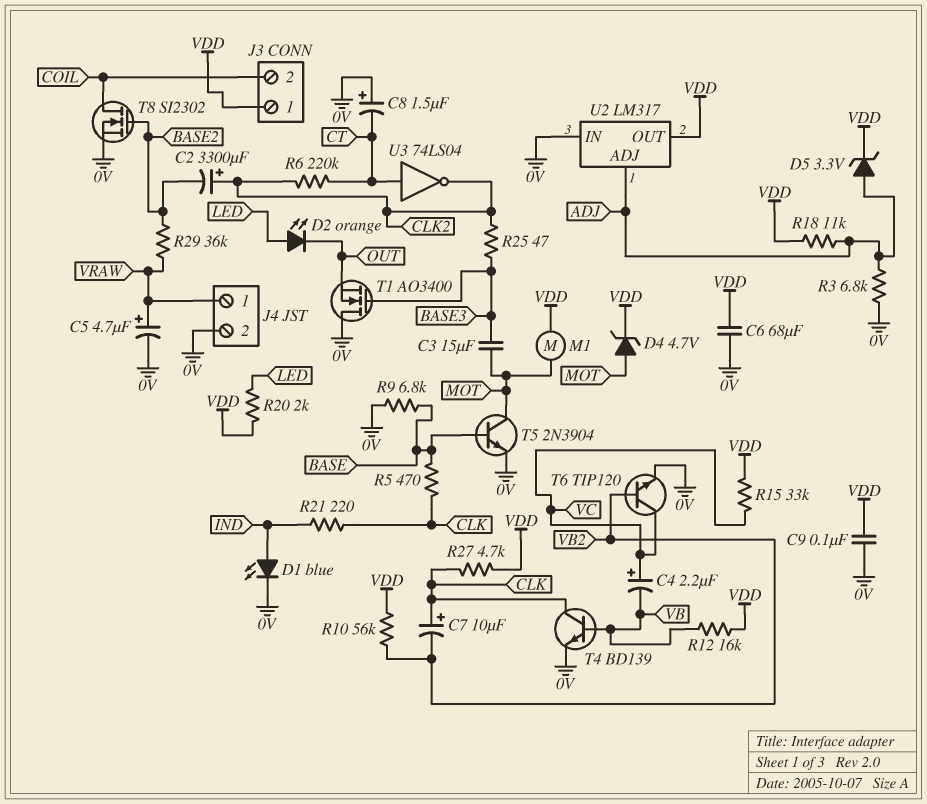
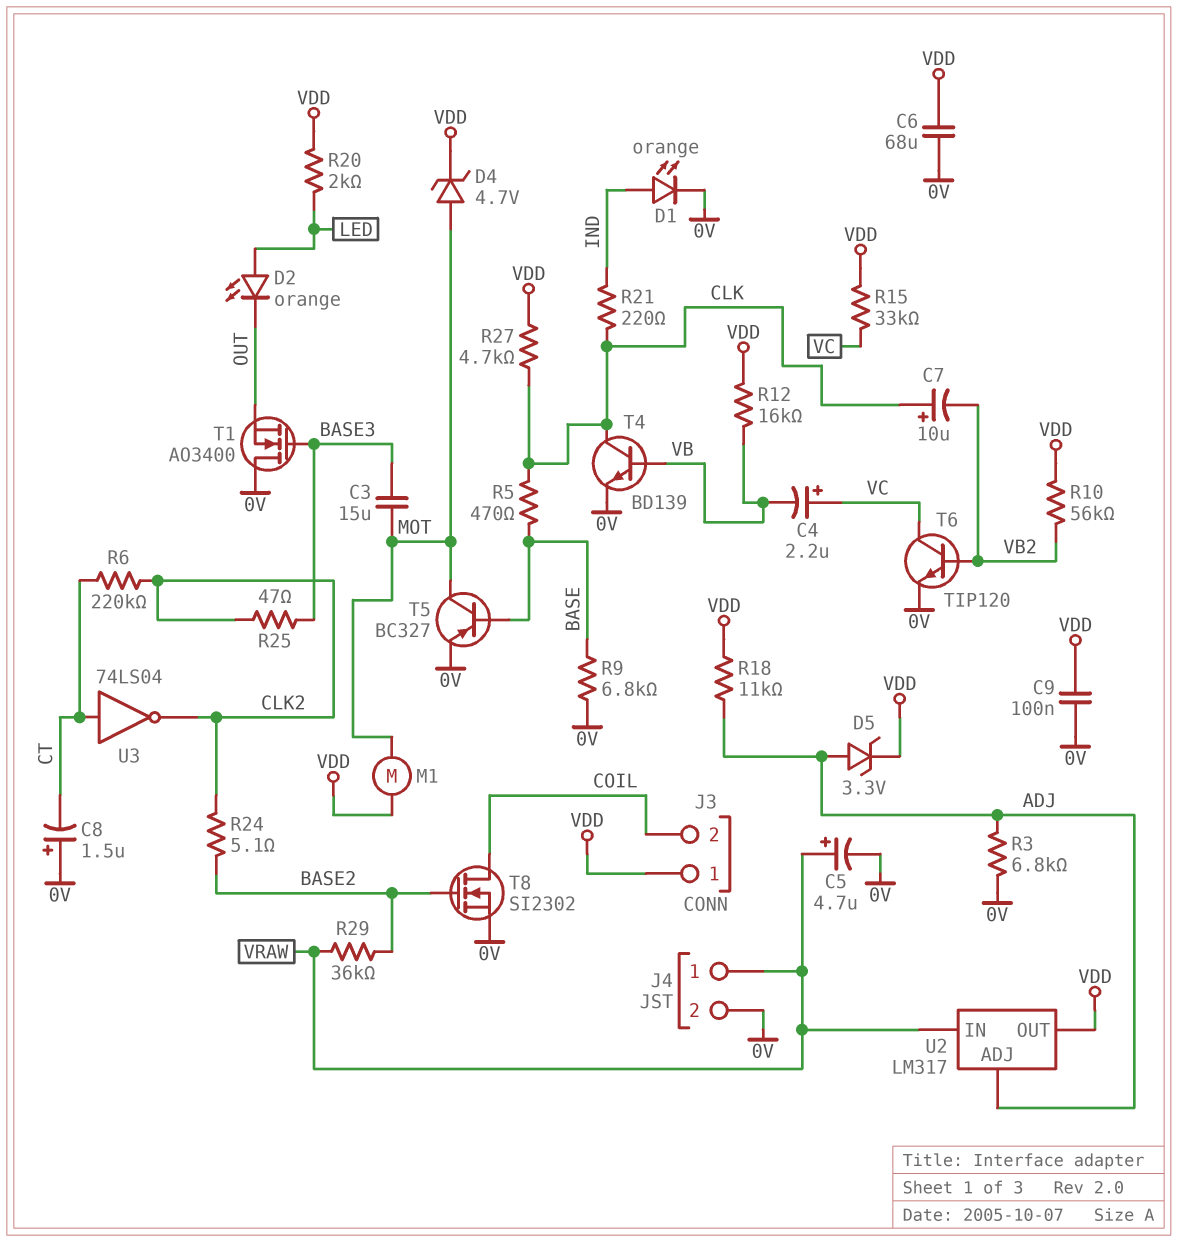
C2: 3300uF (plus CLK2, minus BASE2) -> none
D1: LED blue (A IND, K 0V) -> LED orange (A IND, K 0V)
R24: none -> 5.1 (BASE2, CLK2)
T5: NPN 2N3904 (B BASE, C MOT, E 0V) -> PNP BC327 (B BASE, C MOT, E 0V)
U2 pin IN: 0V -> VRAW

